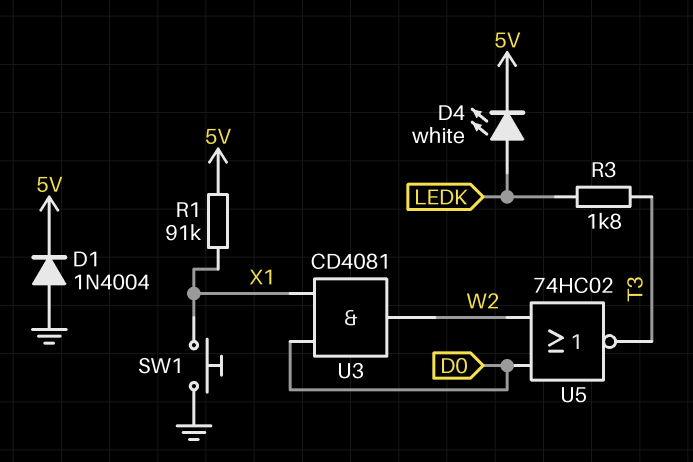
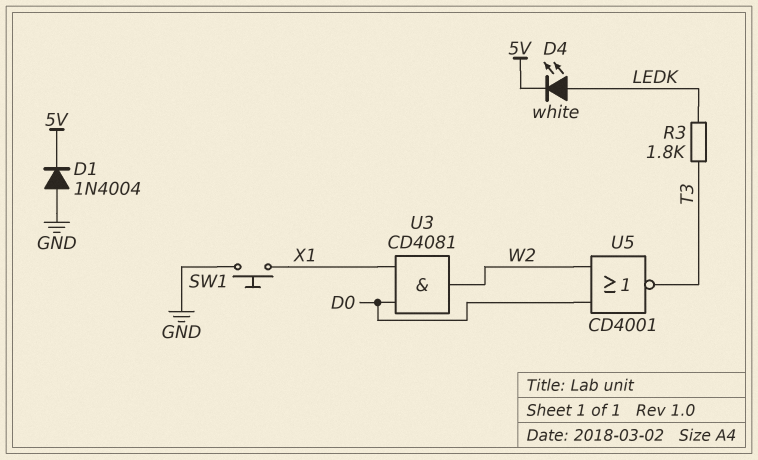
R1: 91k (5V, X1) -> none
U5: NOR 74HC02 (in D0, in W2, out T3) -> NOR CD4001 (in D0, in W2, out T3)

